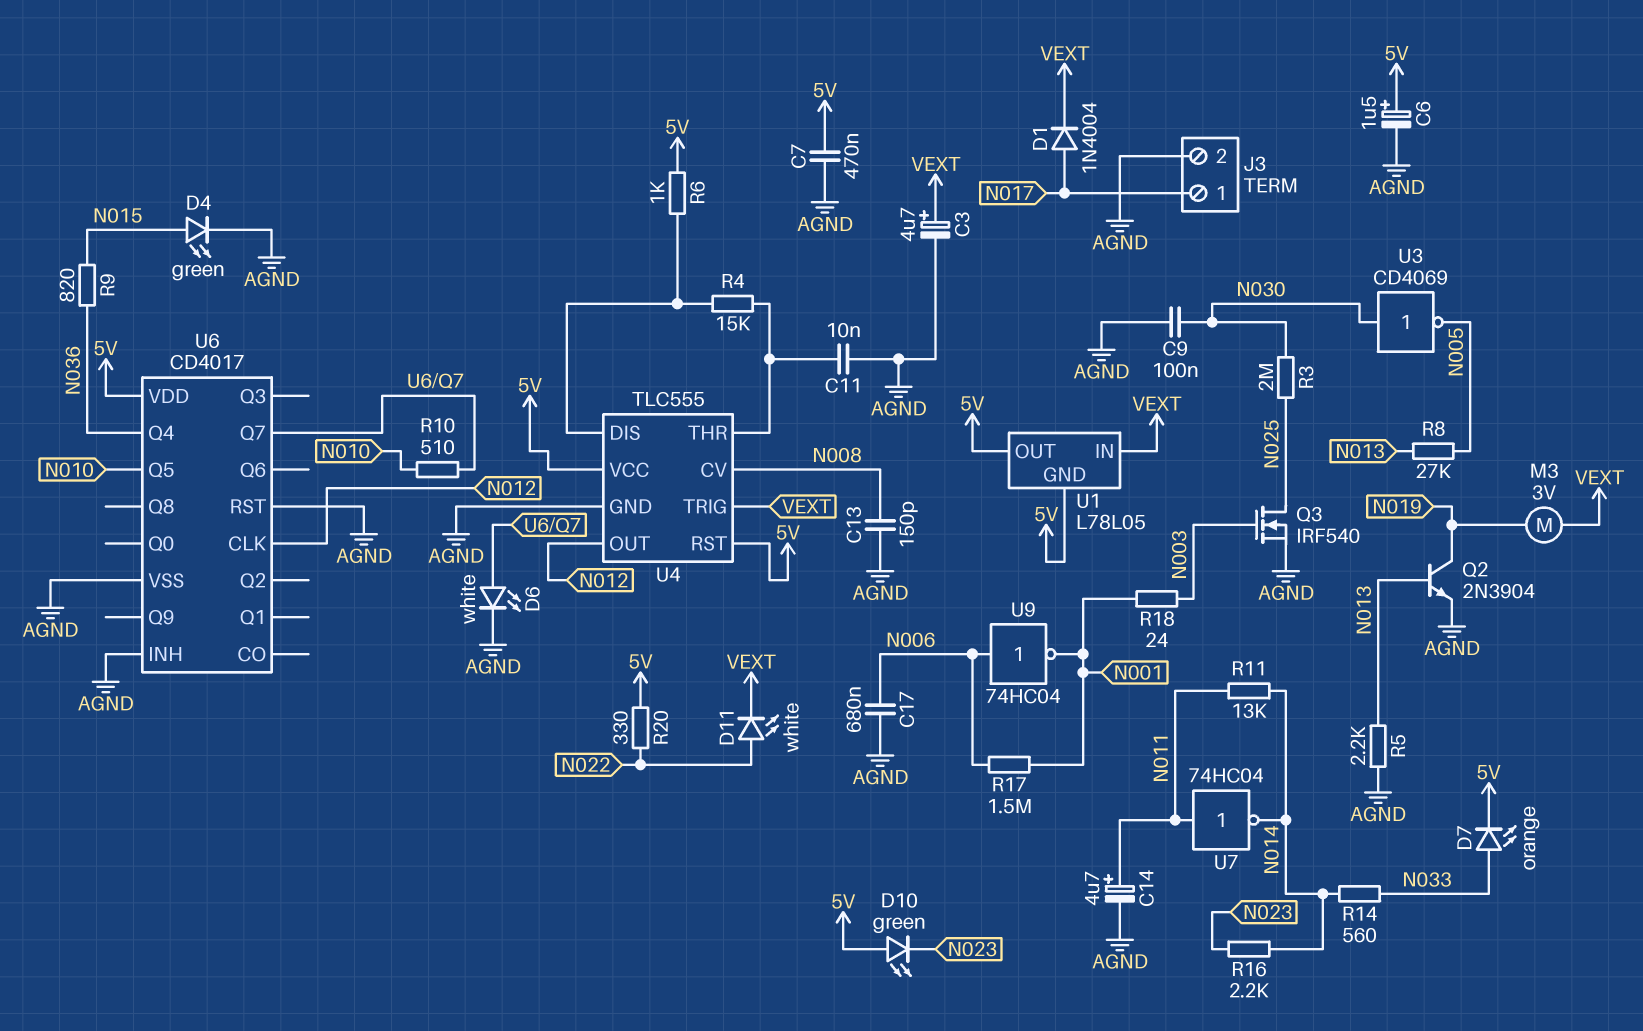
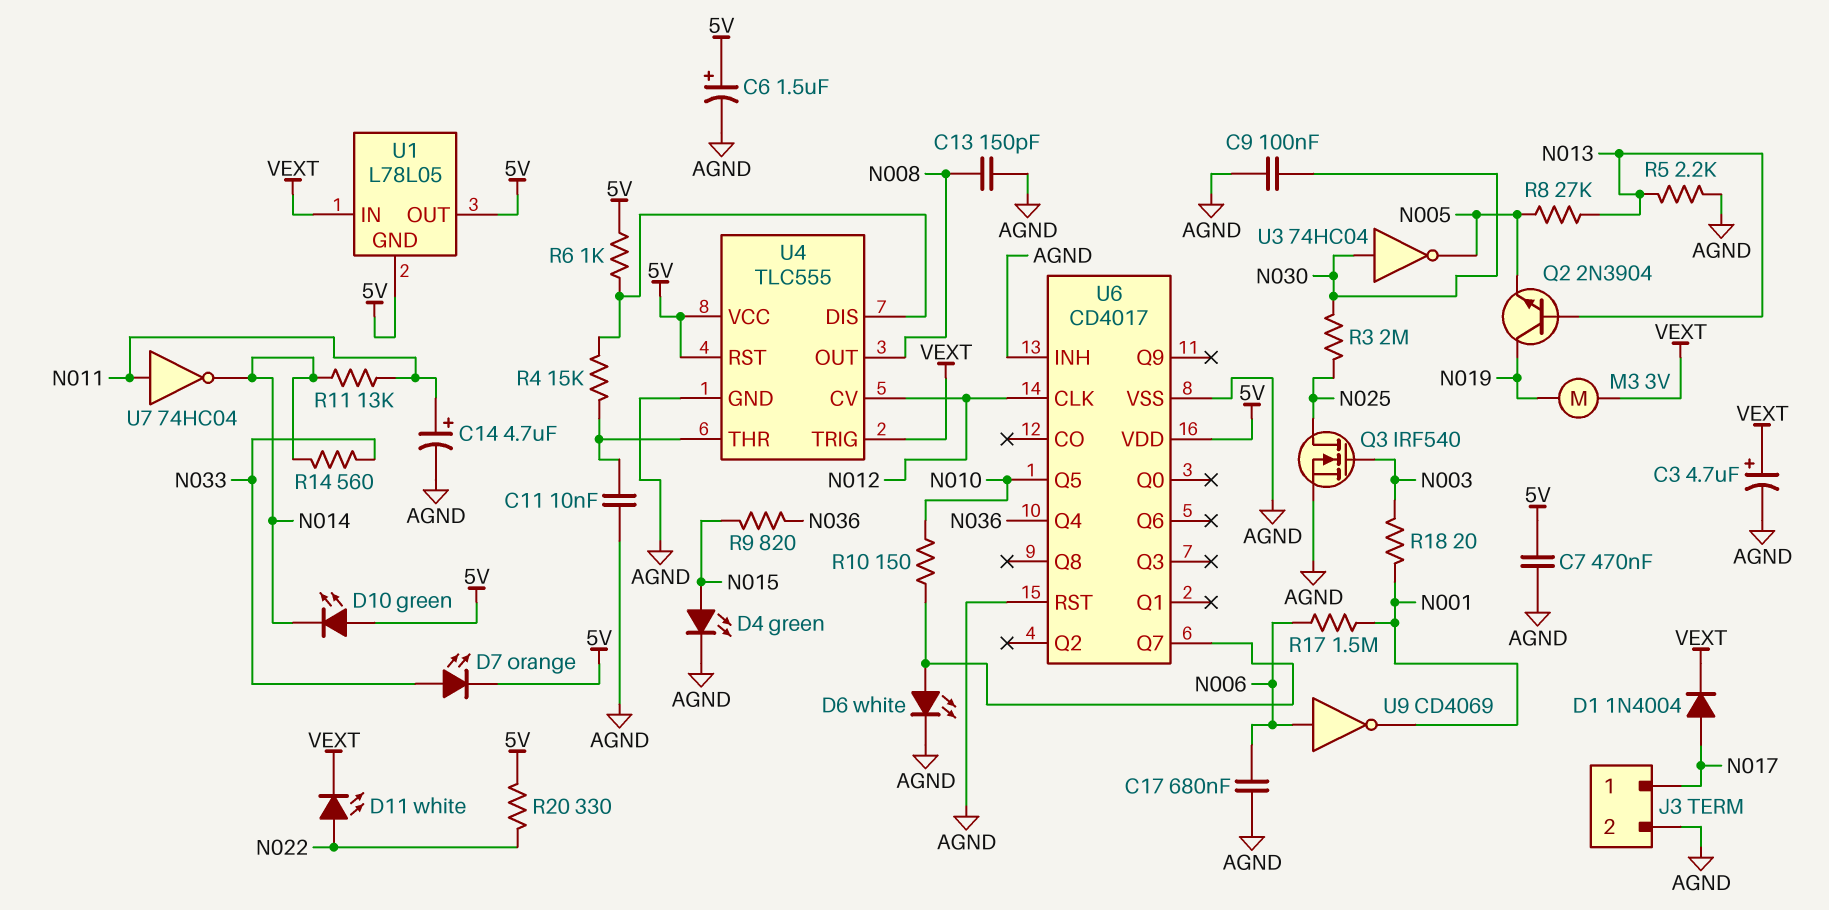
D10: LED green (A 5V, K N023) -> LED green (A 5V, K N014)
Q2: NPN 2N3904 (B N013, C N019, E AGND) -> NPN 2N3904 (B N013, C N019, E N005)
R10: 510 (N010, U6/Q7) -> 150 (N010, U6/Q7)
R16: 2.2k (N014, N023) -> none
R18: 24 (N001, N003) -> 20 (N001, N003)
U3: NOT CD4069 (in N030, out N005) -> NOT 74HC04 (in N030, out N005)
U4 pin CV: N008 -> N012
U4 pin OUT: N012 -> N008
U9: NOT 74HC04 (in N006, out N001) -> NOT CD4069 (in N006, out N001)

